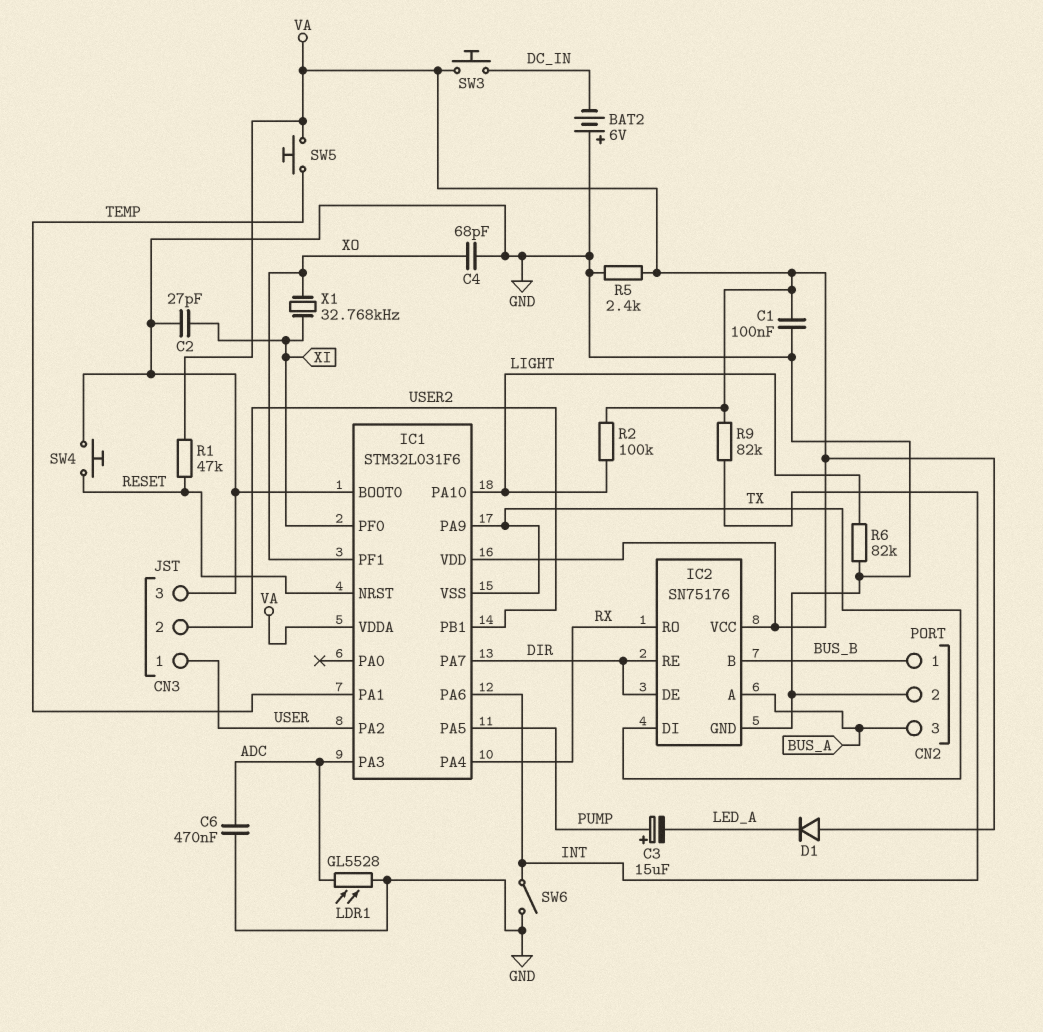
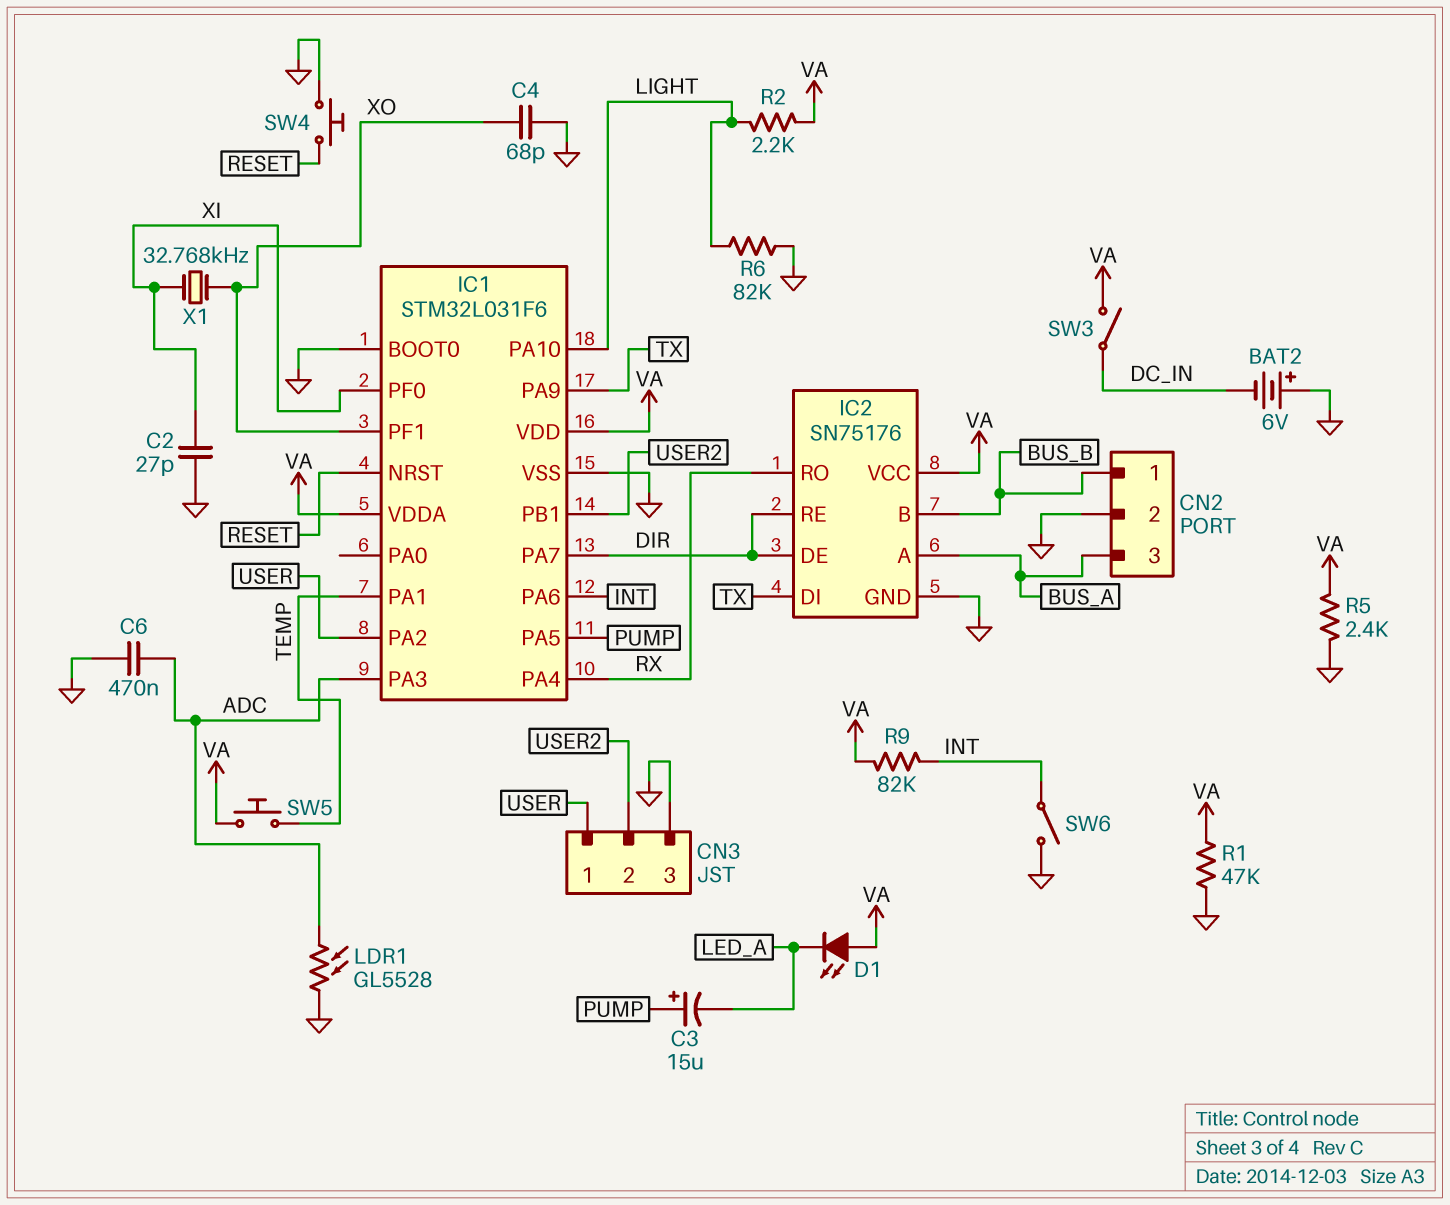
C1: 100nF (GND, VA) -> none
D1: diode (A VA, K LED_A) -> LED (A VA, K LED_A)
IC1 pin VSS: TX -> GND
R1: 47k (RESET, VA) -> 47k (GND, VA)
R2: 100k (LIGHT, VA) -> 2.2k (LIGHT, VA)
SW3: button (DC_IN, VA) -> switch (DC_IN, VA)

